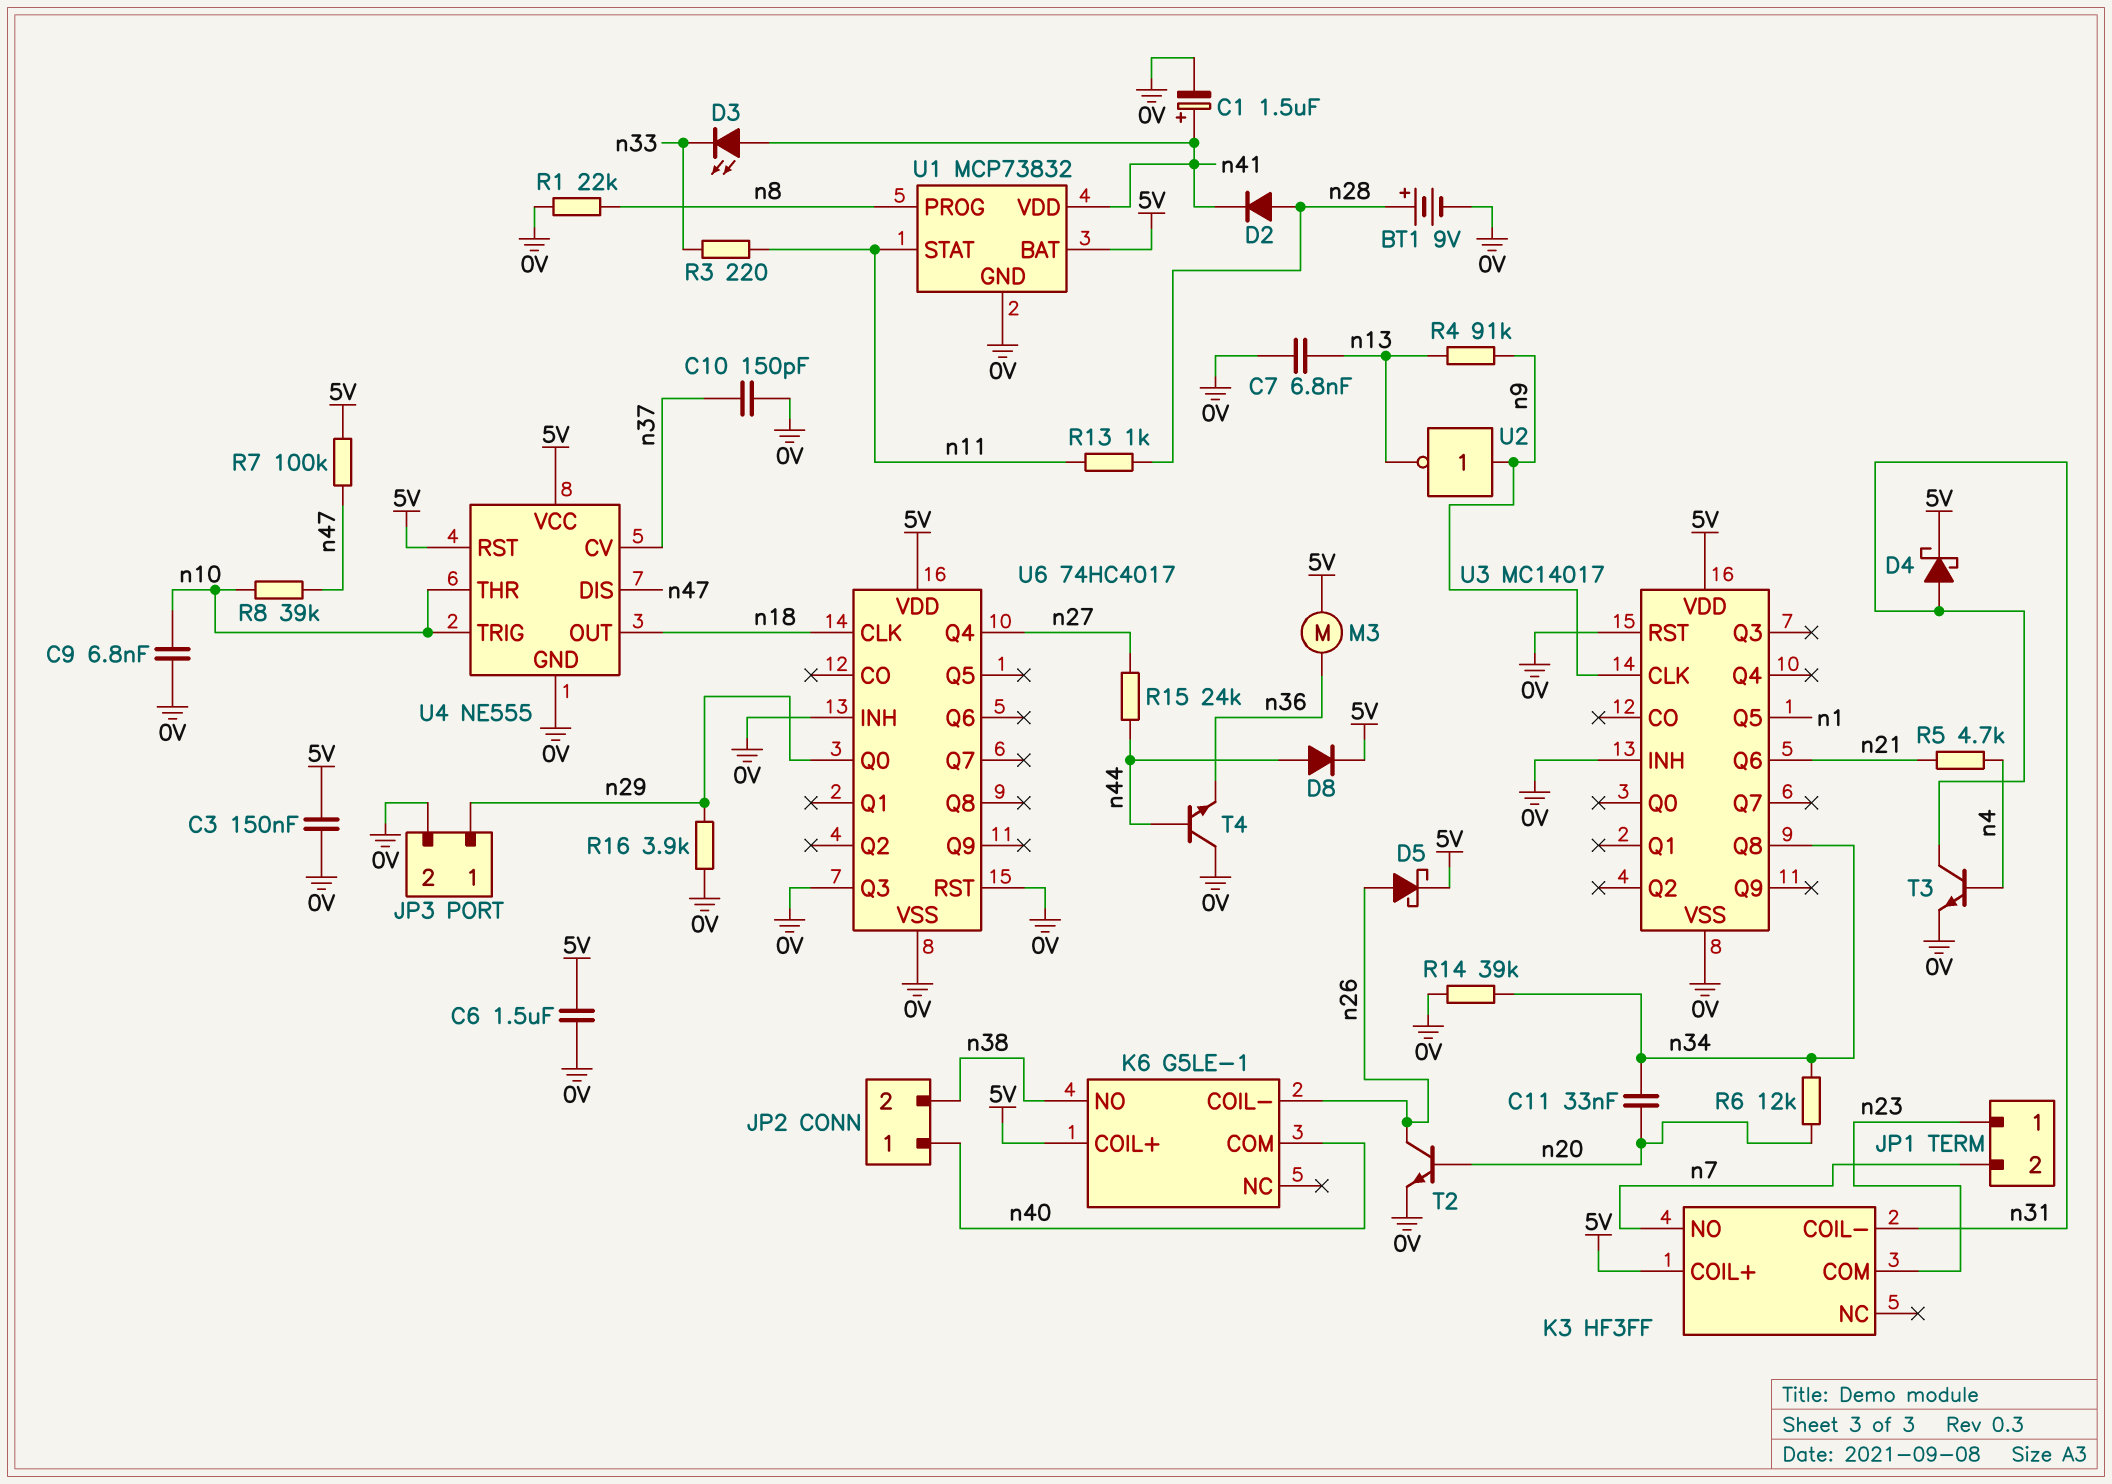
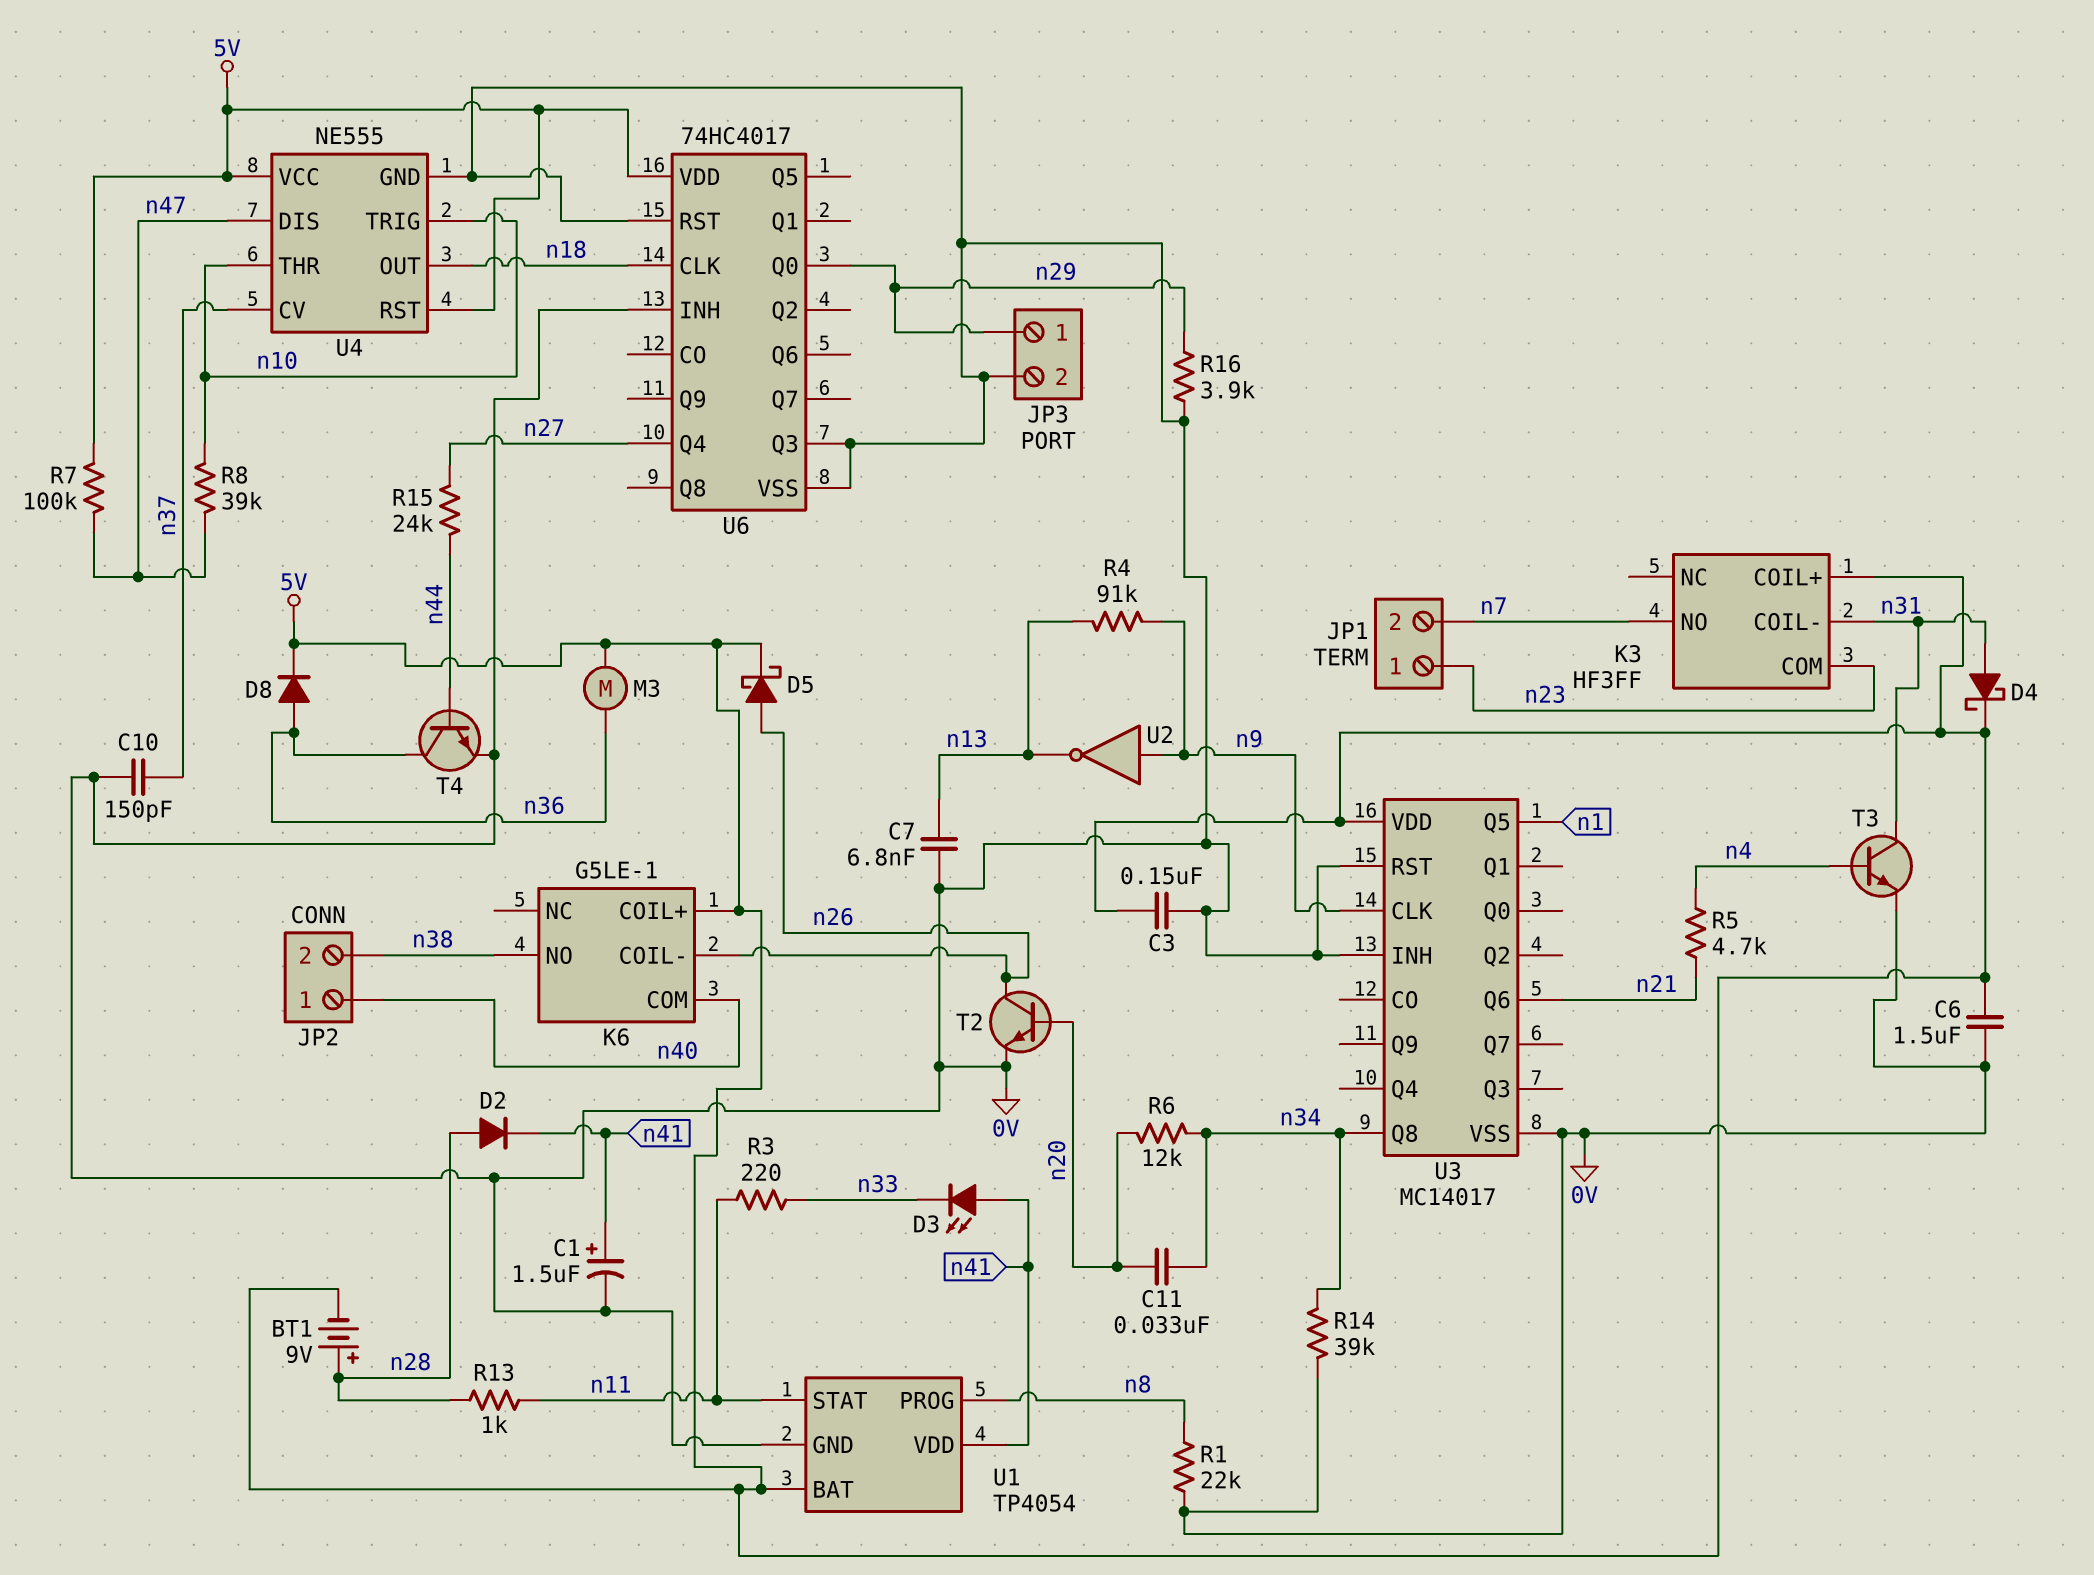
BT1: 9V (plus n28, minus 0V) -> 9V (plus n28, minus 5V)
C9: 6.8nF (0V, n10) -> none
D8: diode (A n44, K 5V) -> diode (A n36, K 5V)
T4: NPN (B n44, C 0V, E n36) -> NPN (B n44, C n36, E 0V)
U1: MCP73832 -> TP4054

